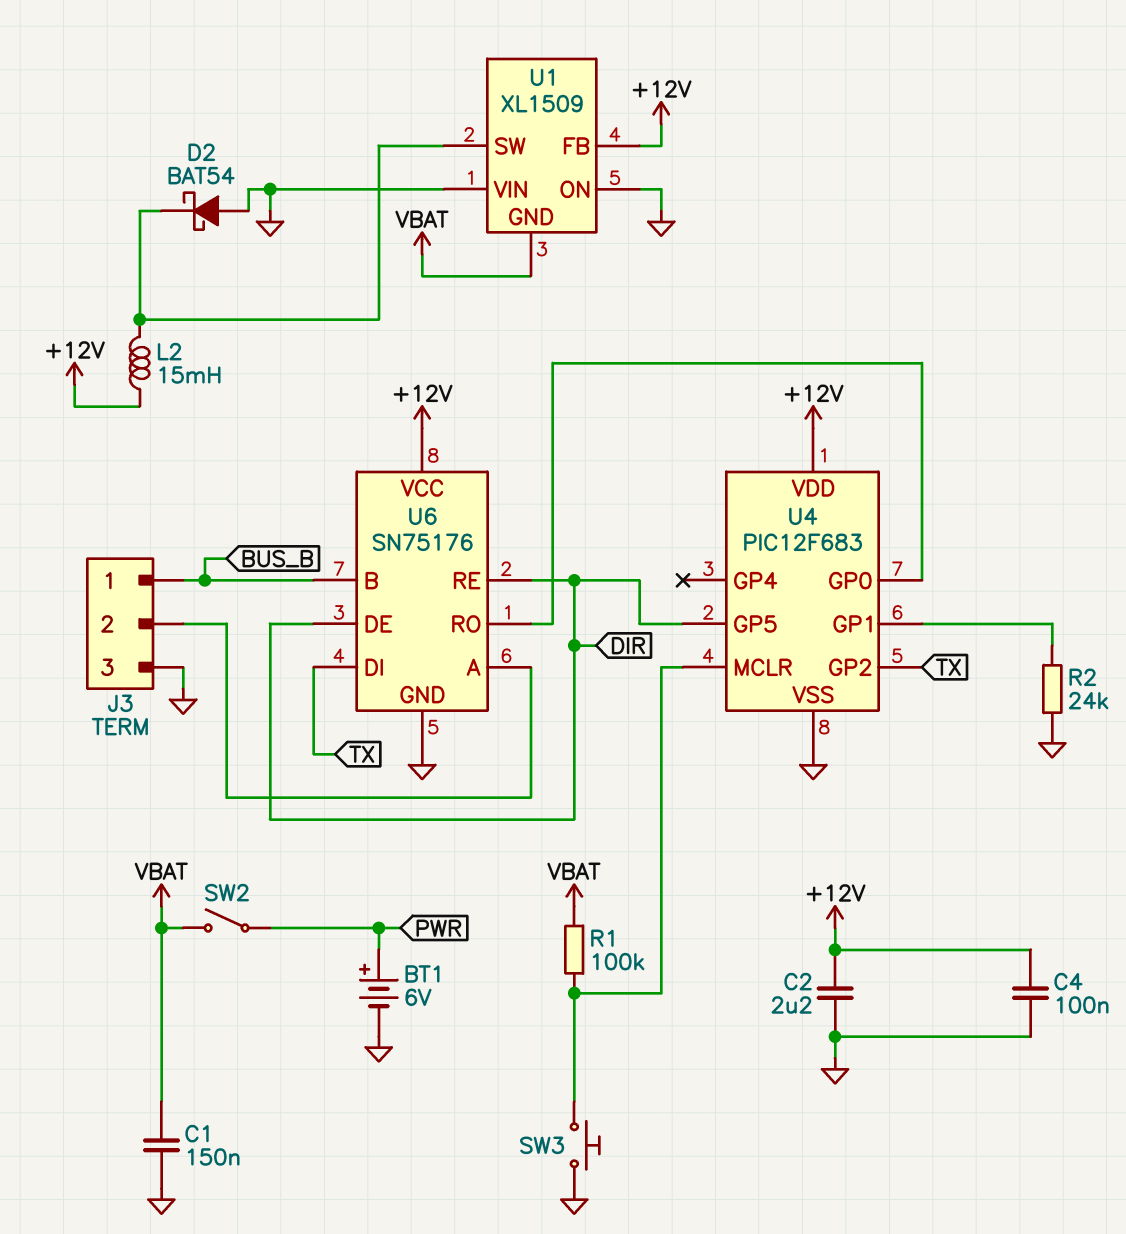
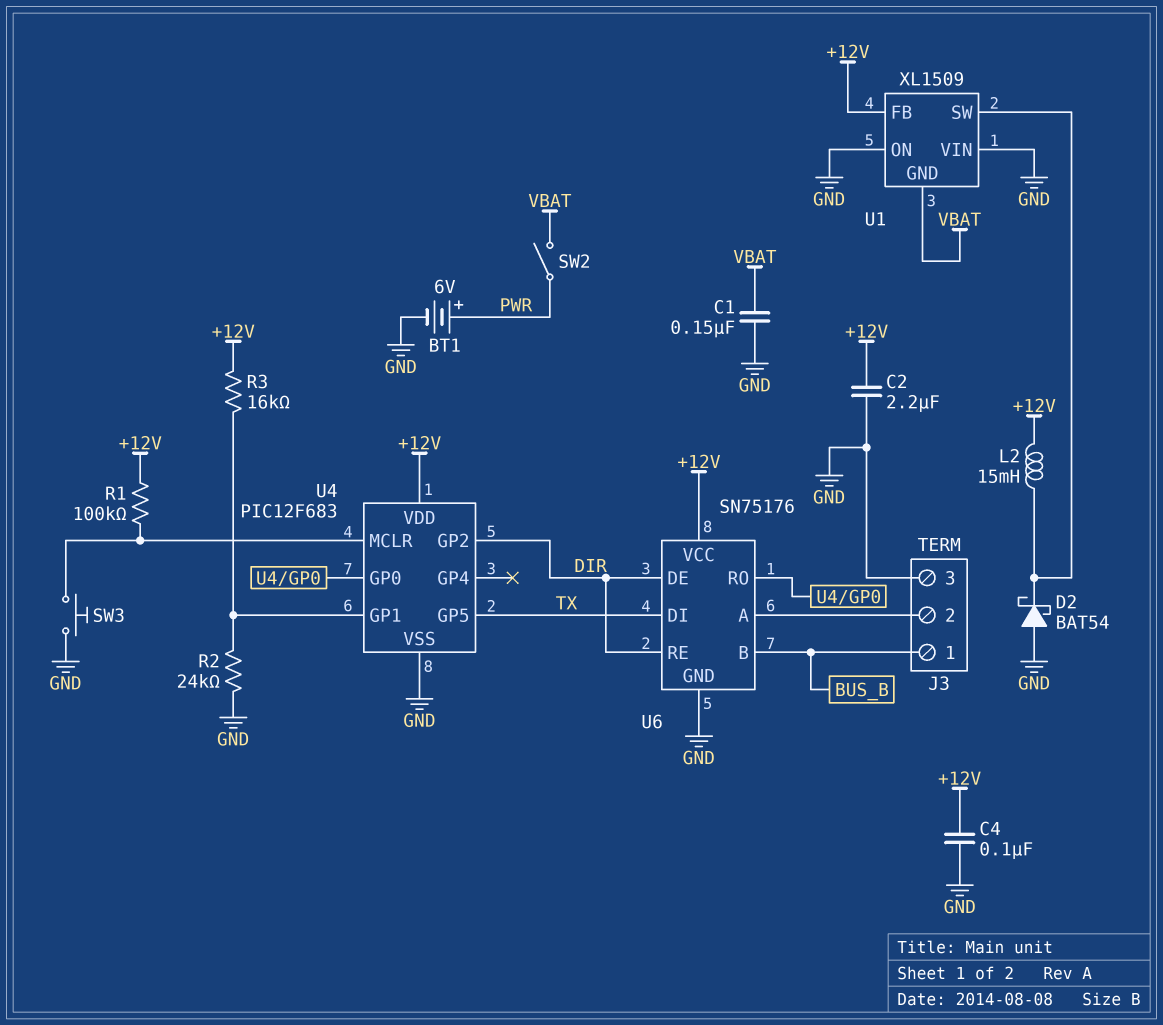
R1: 100k (U4/MCLR, VBAT) -> 100k (+12V, U4/MCLR)
R3: none -> 16k (+12V, U4/GP1)
U4 pin GP2: TX -> DIR
U4 pin GP5: DIR -> TX

